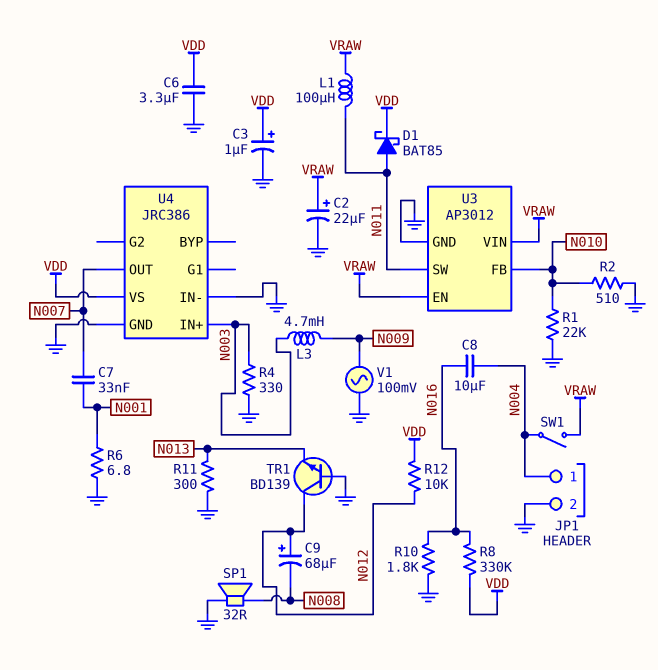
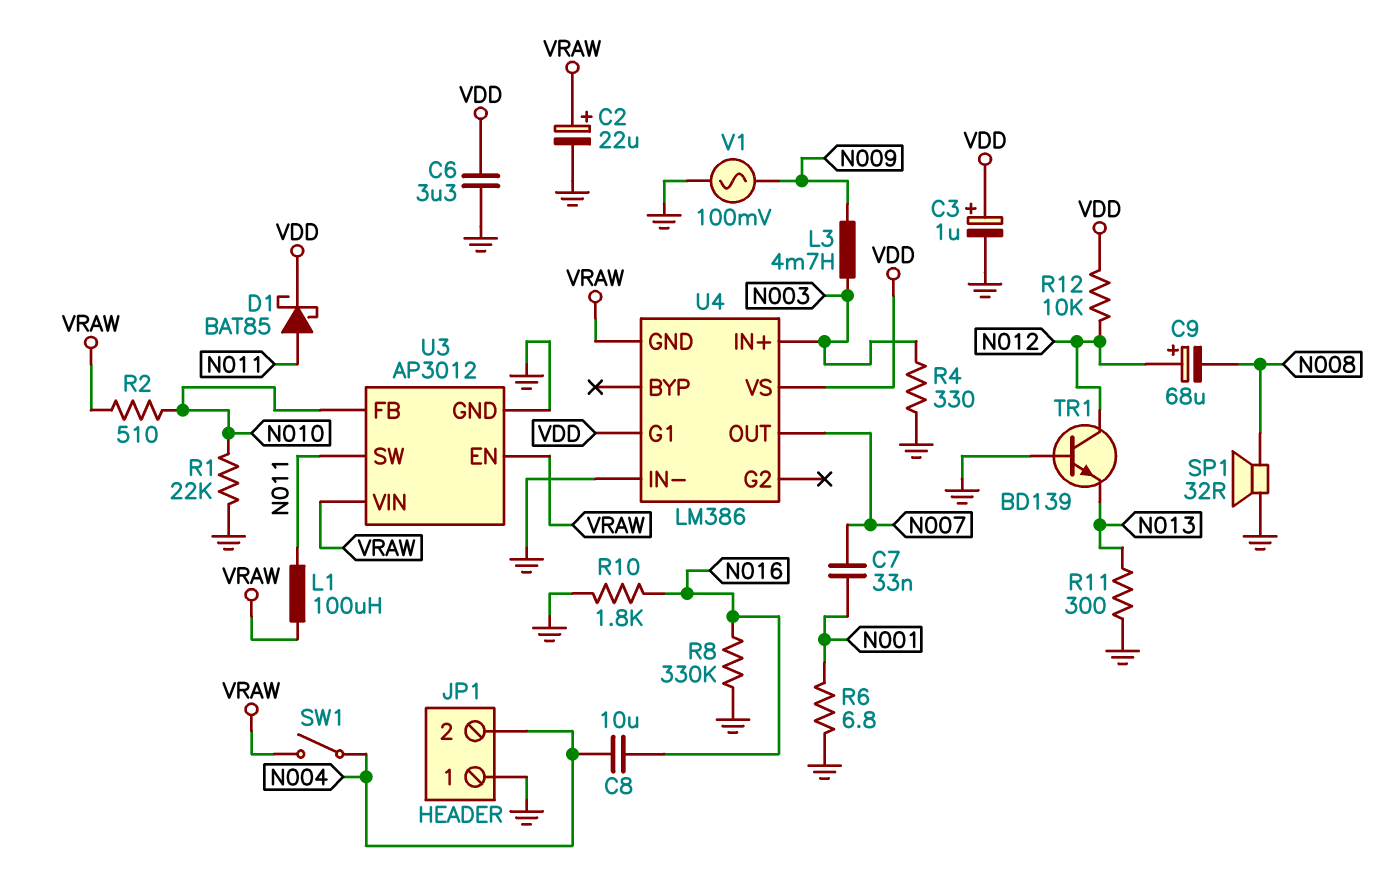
JP1 pin 1: N004 -> GND
JP1 pin 2: GND -> N004
R2: 510 (GND, N010) -> 510 (N010, VRAW)
R8: 330k (N016, VDD) -> 330k (GND, N016)
U4: JRC386 -> LM386
U4 pin G1: none -> VDD
U4 pin GND: GND -> VRAW

